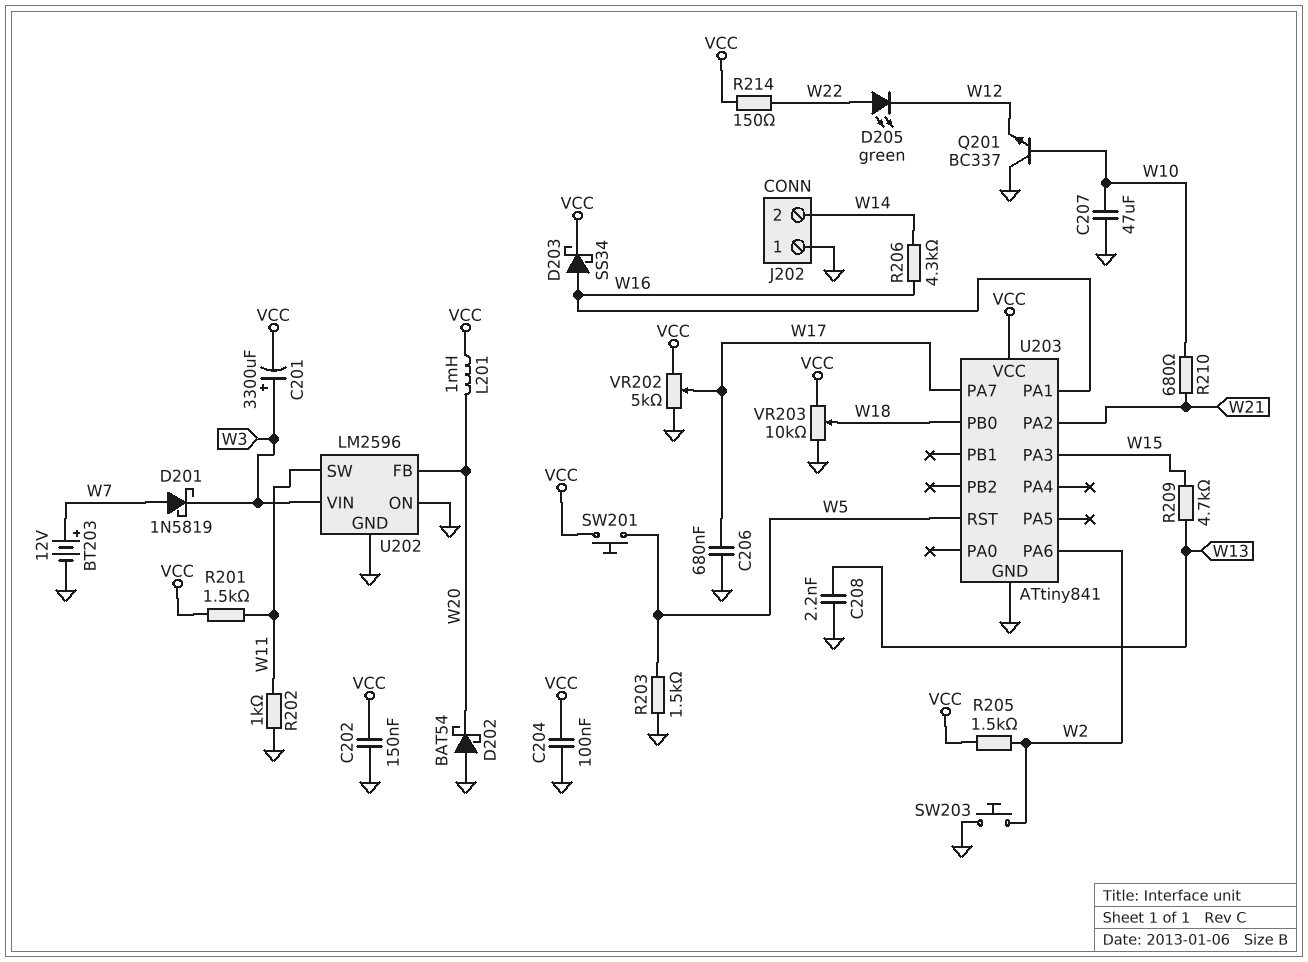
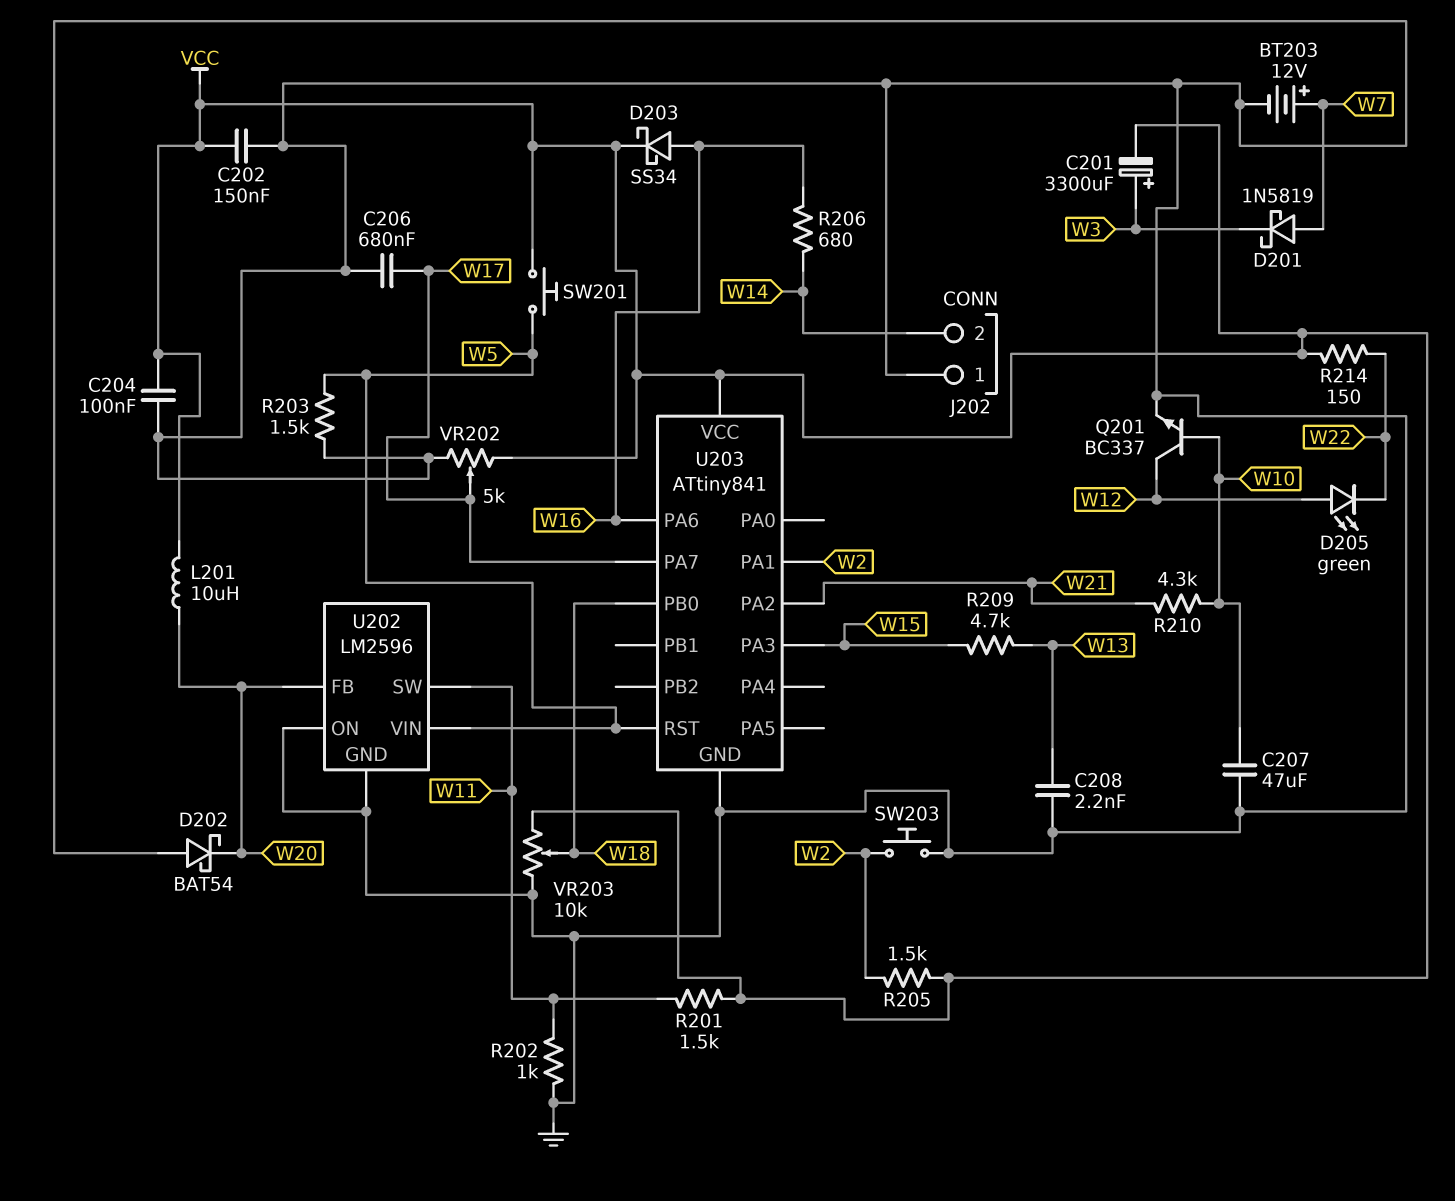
D205: LED green (A W22, K W12) -> LED green (A W12, K W22)
L201: 1mH (VCC, W20) -> 10uH (VCC, W20)
Q201: NPN BC337 (B W10, C GND, E W12) -> NPN BC337 (B W10, C W12, E GND)
R206: 4.3k (W14, W16) -> 680 (W14, W16)
R210: 680 (W10, W21) -> 4.3k (W10, W21)
U202 pin VIN: W3 -> W5
U203 pin PA1: W16 -> W2
U203 pin PA6: W2 -> W16

